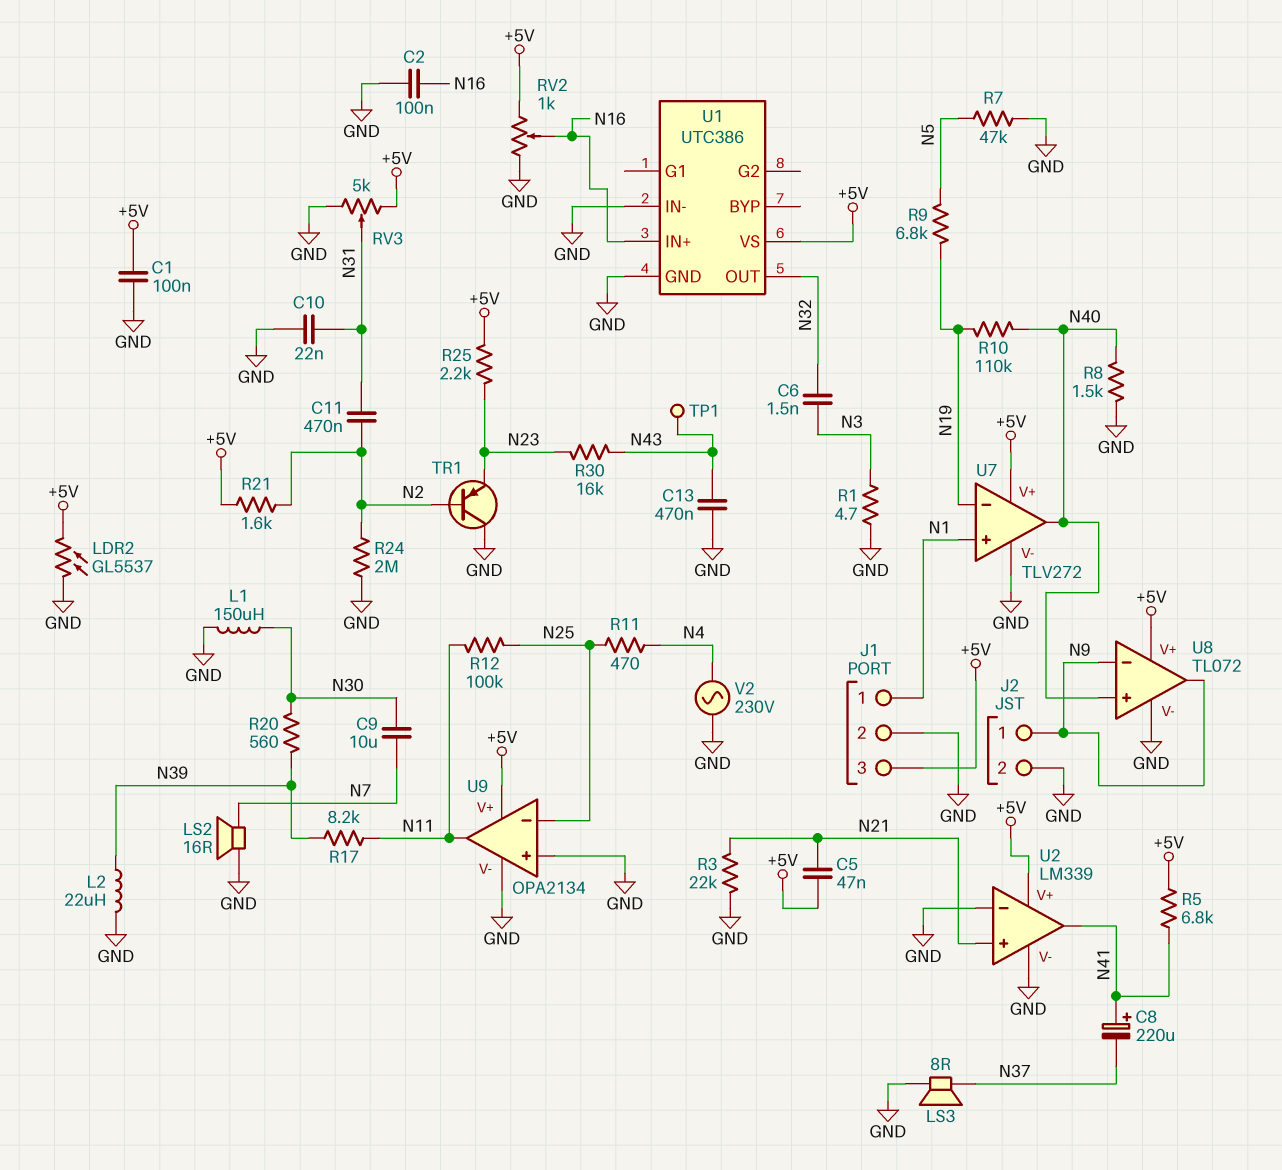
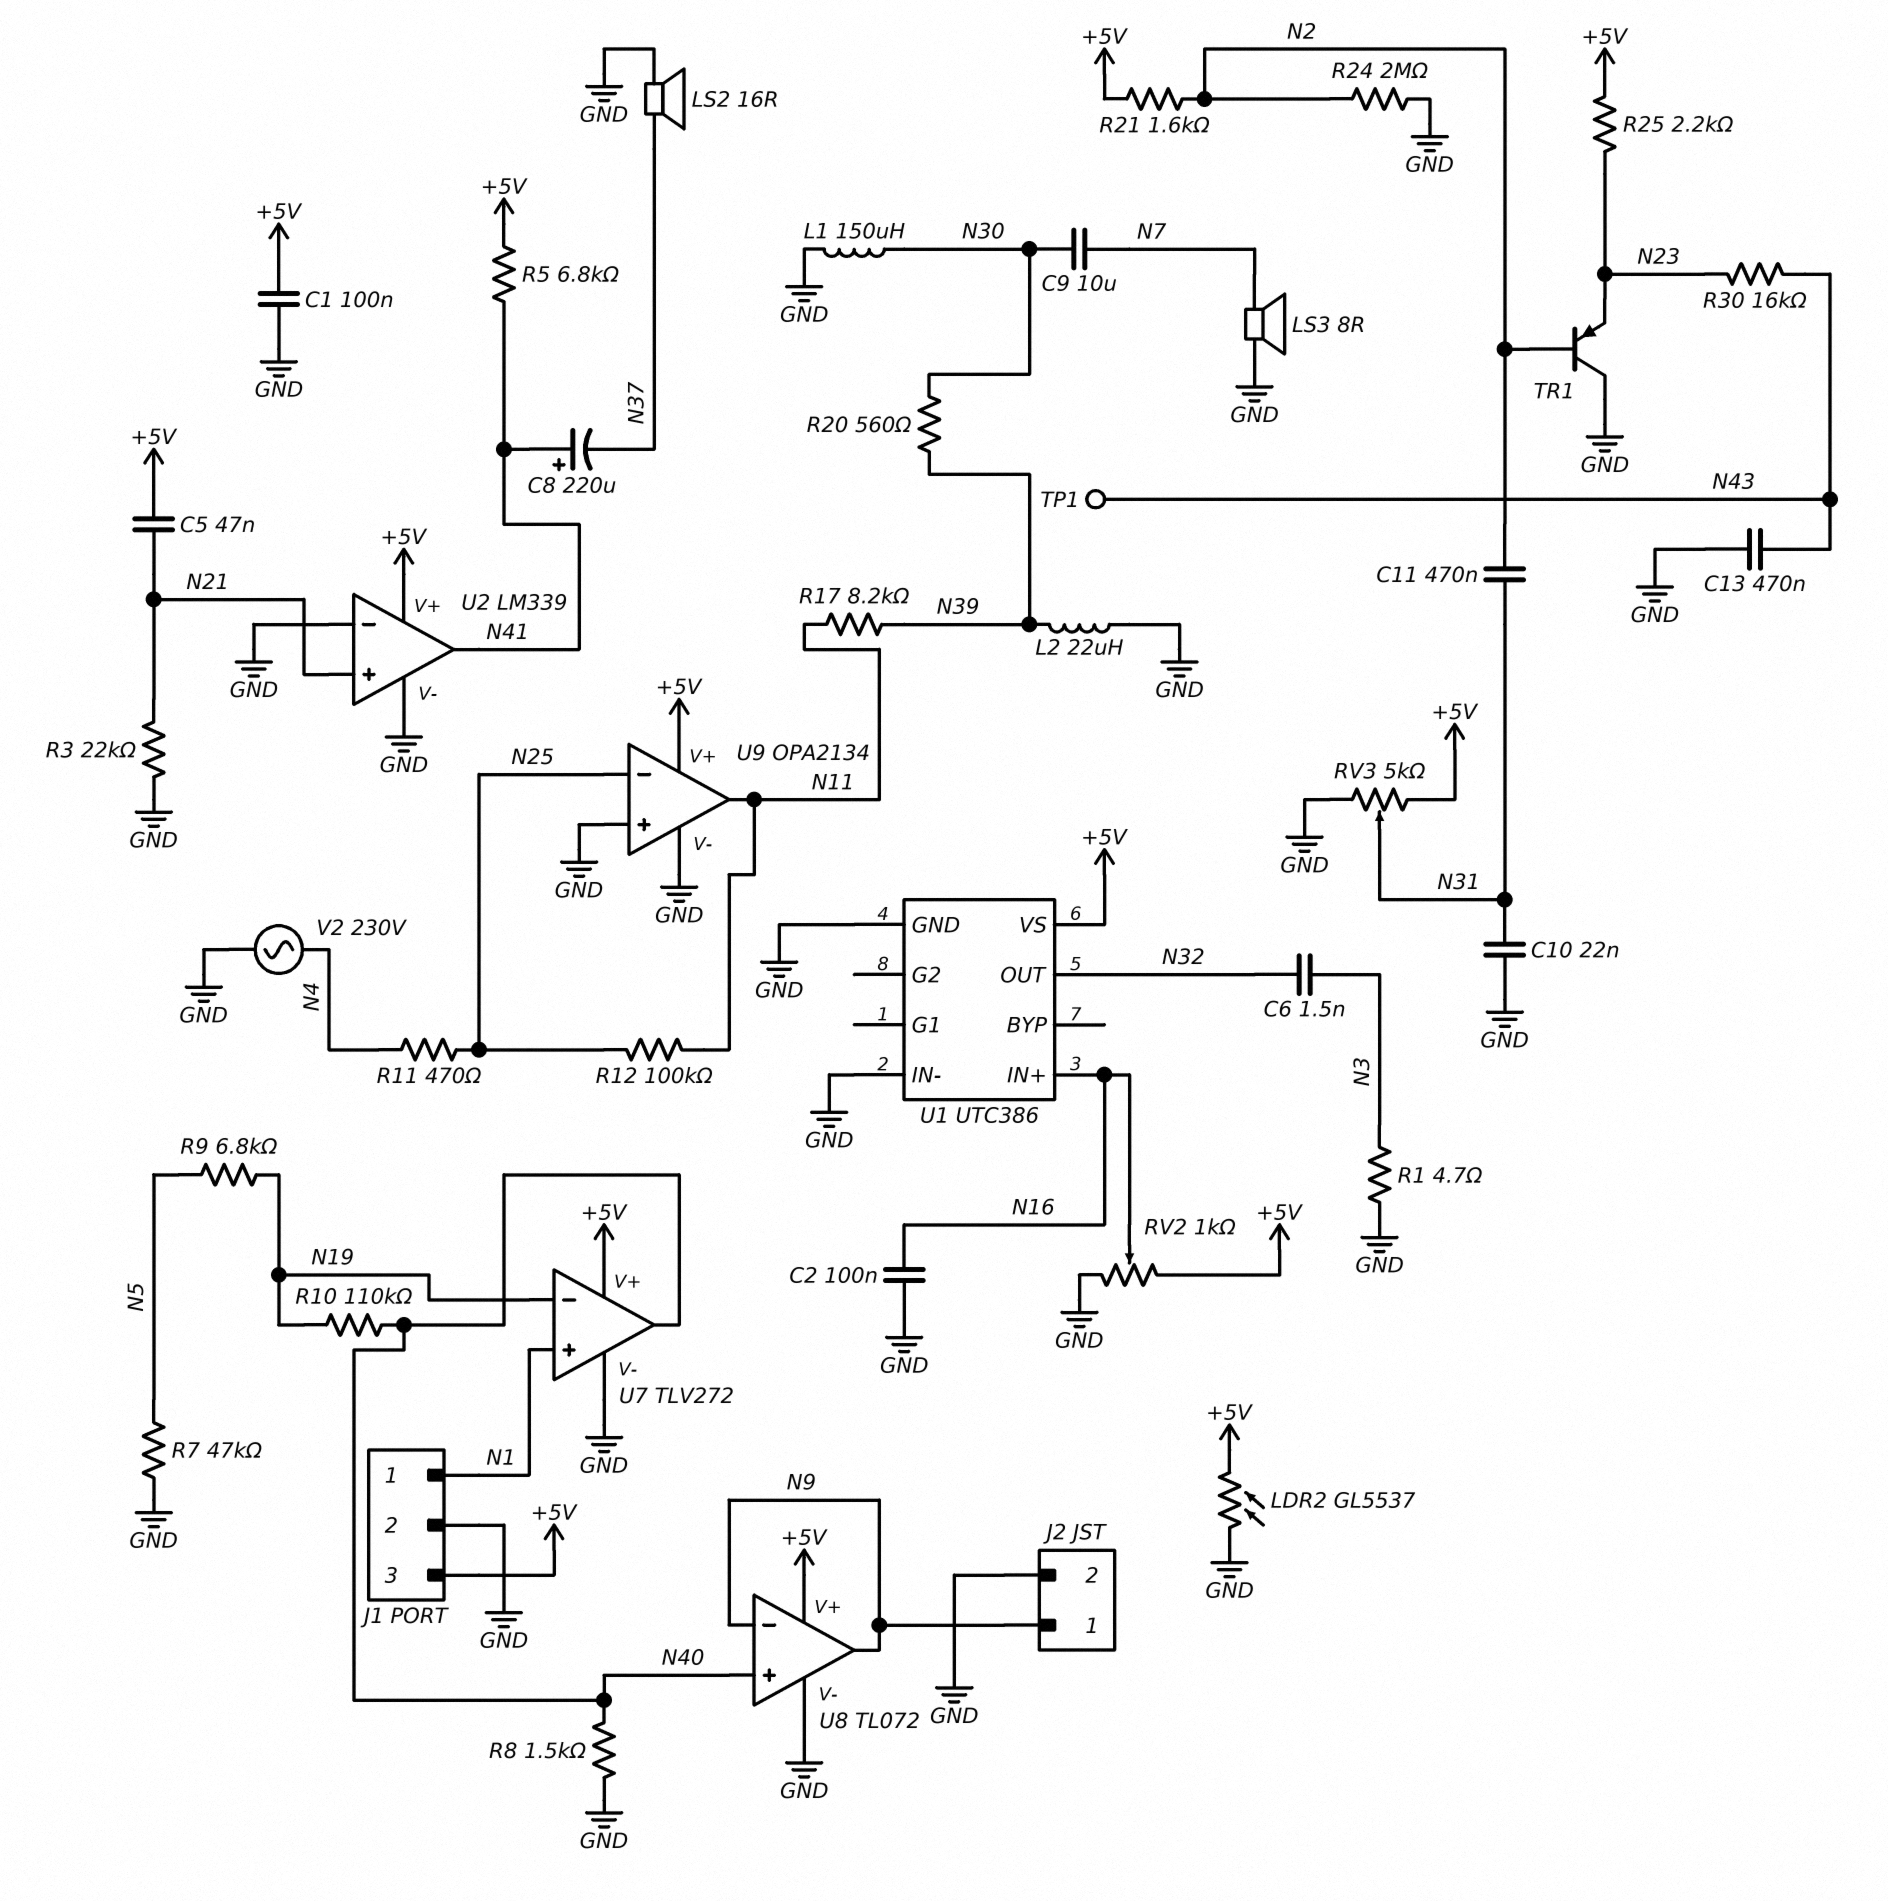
LS2: speaker 16R (GND, N7) -> speaker 16R (GND, N37)
LS3: speaker 8R (GND, N37) -> speaker 8R (GND, N7)

